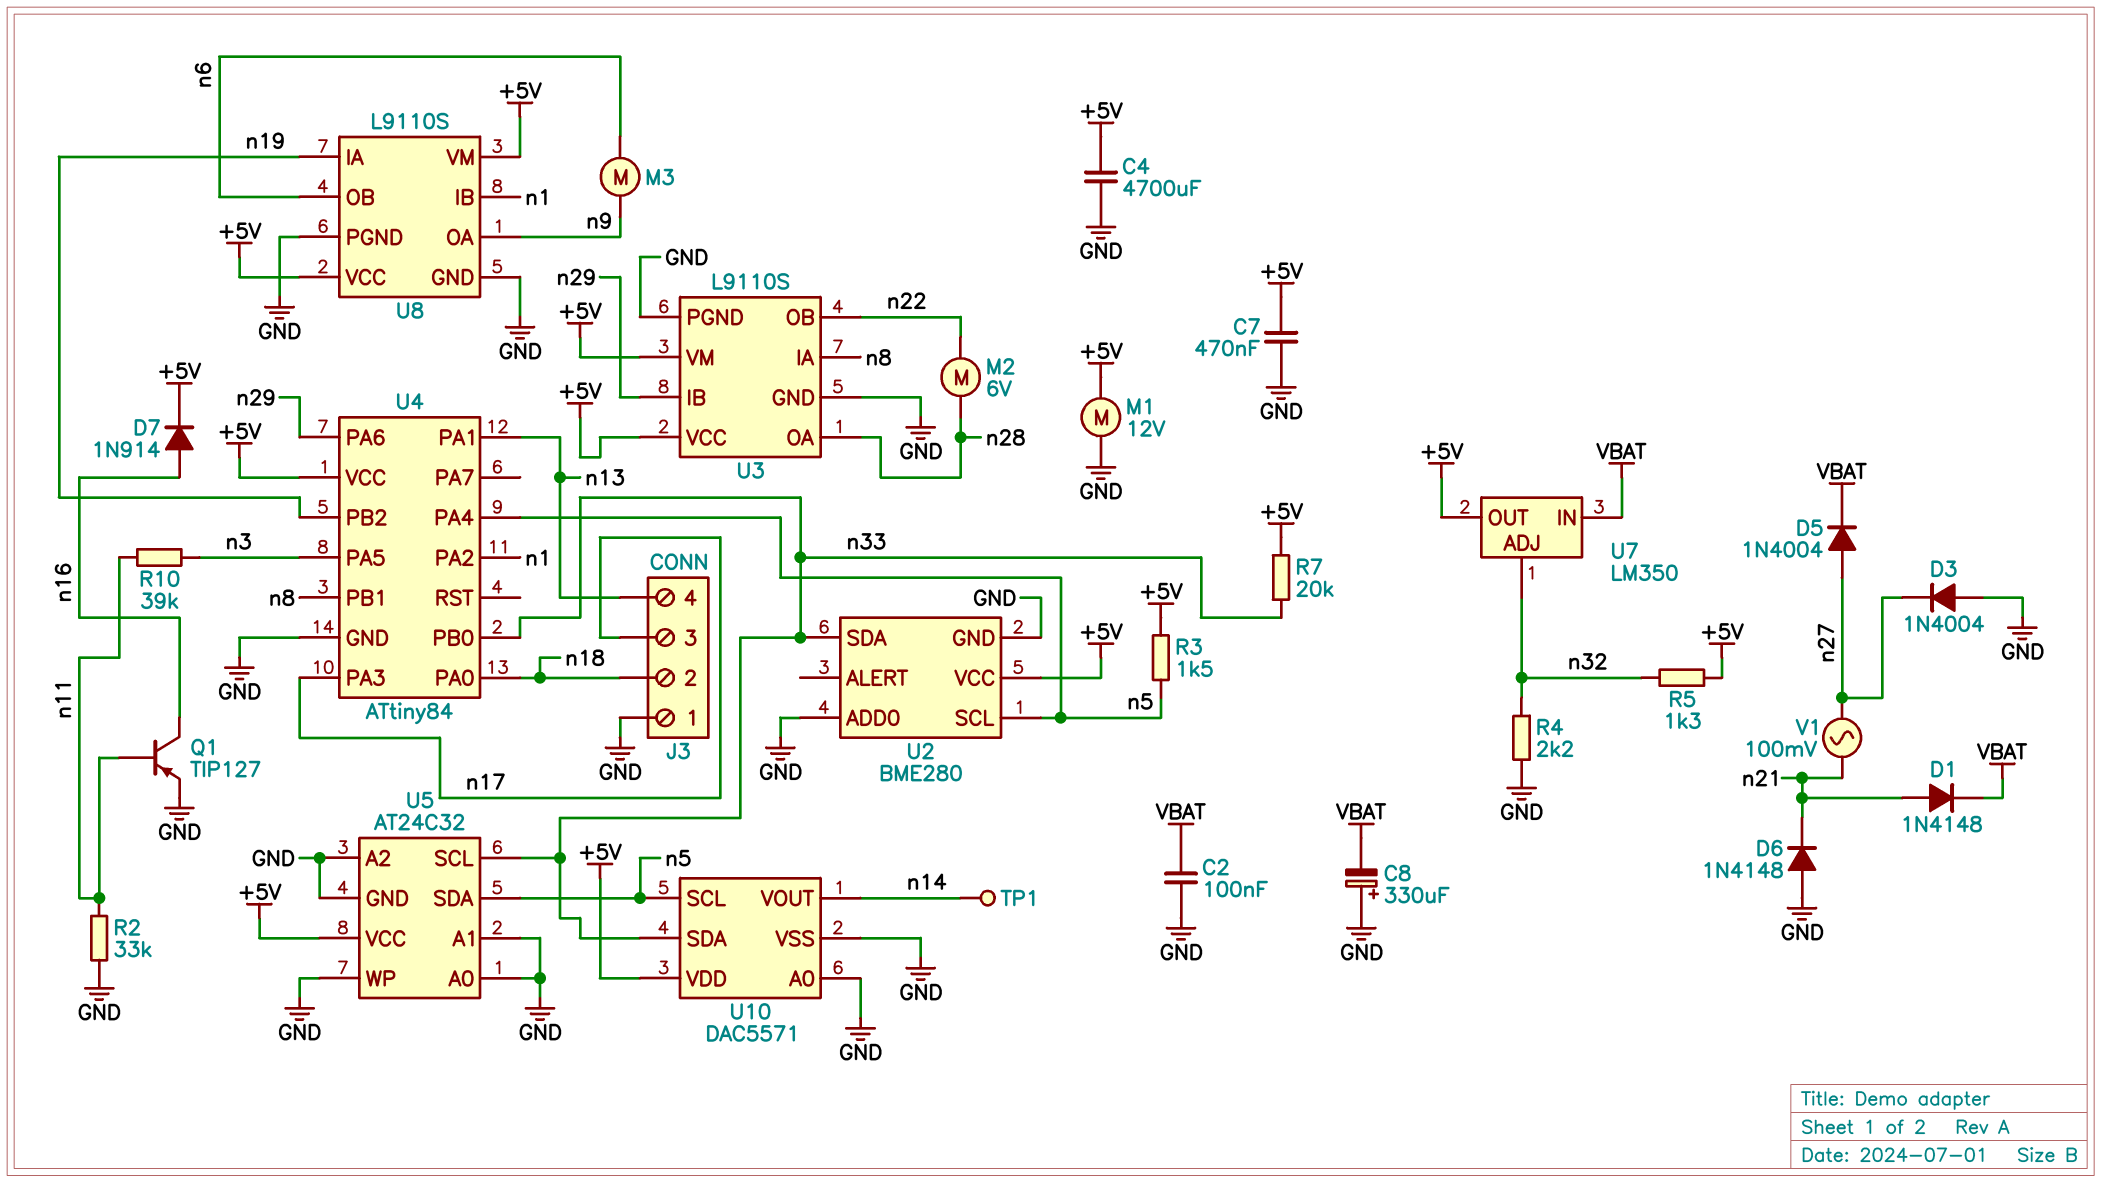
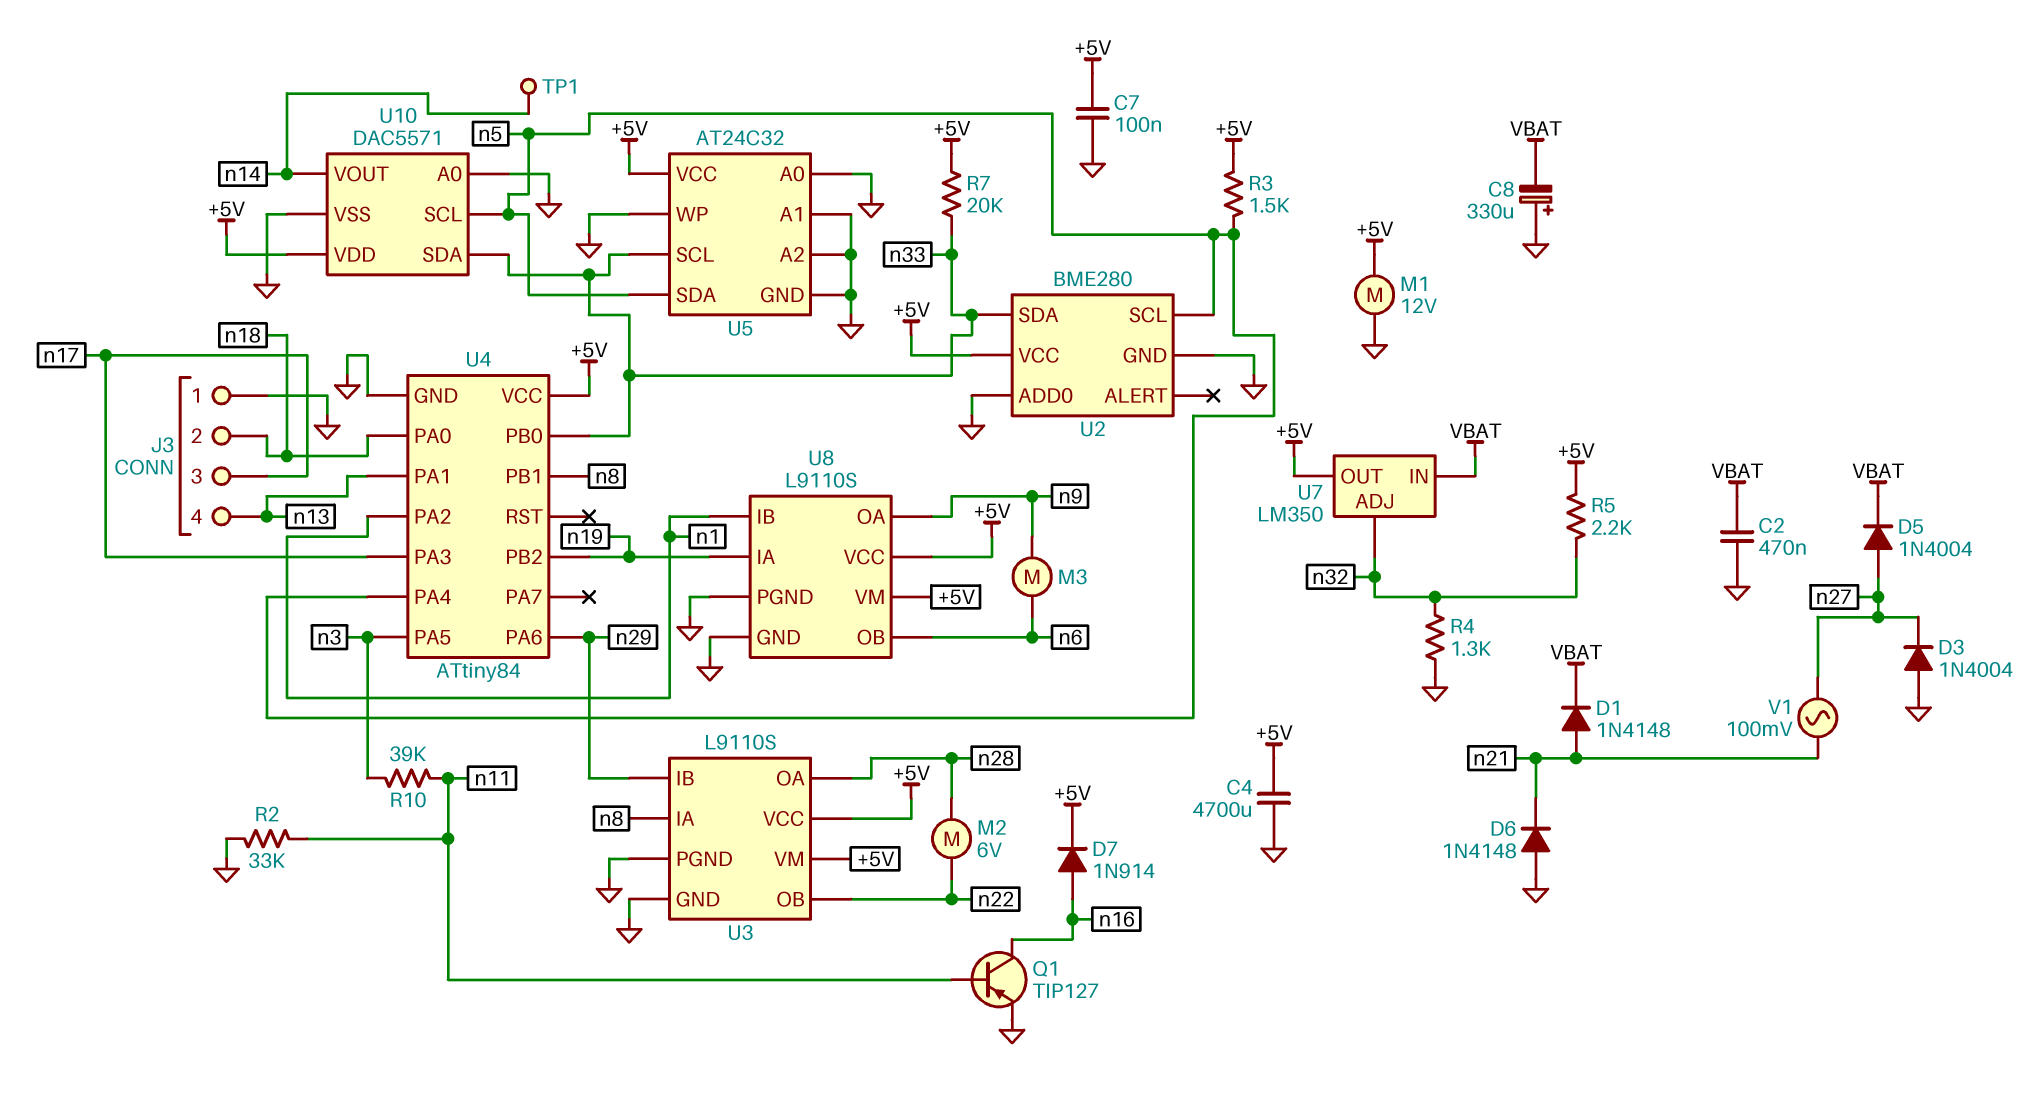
C2: 100nF (GND, VBAT) -> 470nF (GND, VBAT)
C7: 470nF (+5V, GND) -> 100nF (+5V, GND)
R4: 2.2k (GND, n32) -> 1.3k (GND, n32)
R5: 1.3k (+5V, n32) -> 2.2k (+5V, n32)

